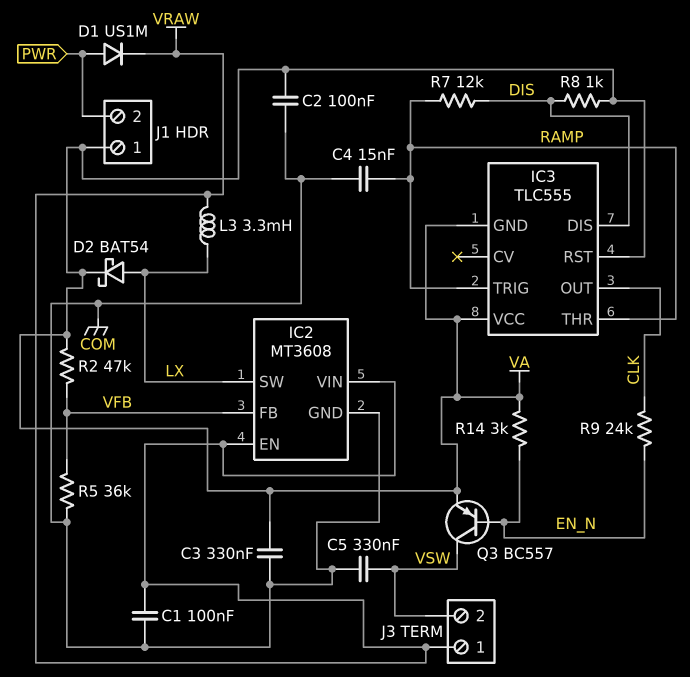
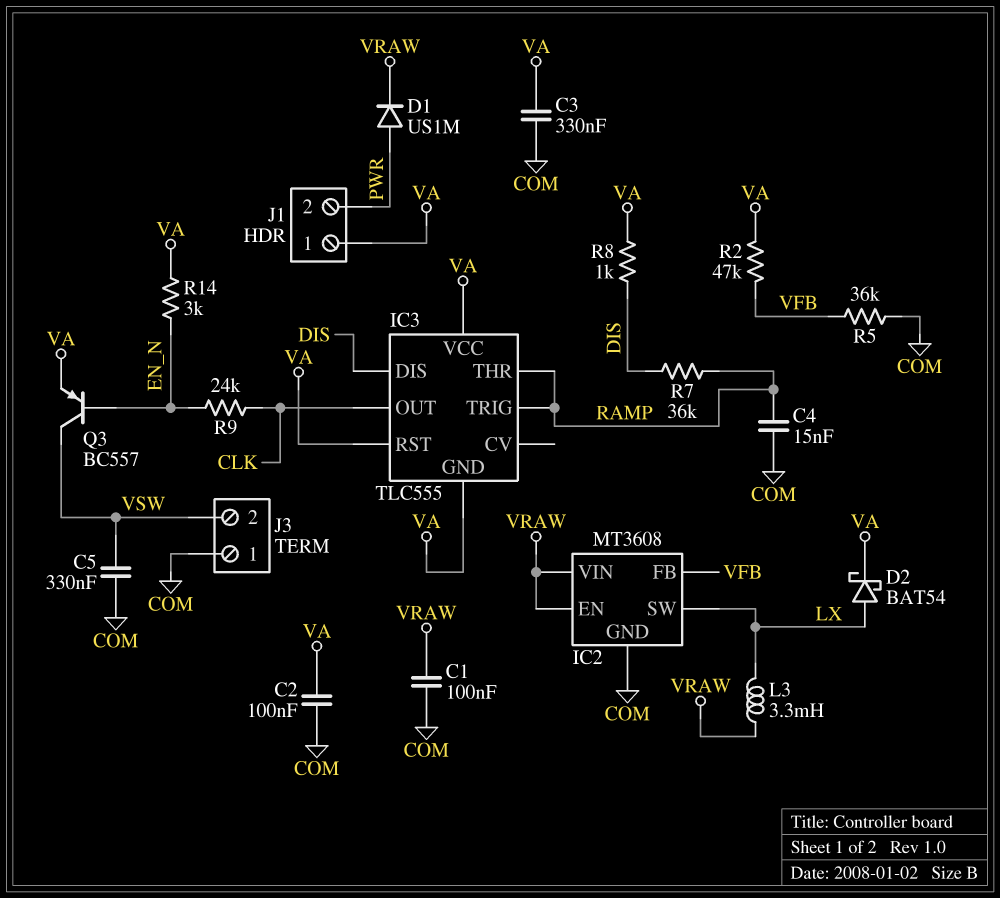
J3 pin 1: VRAW -> COM
R7: 12k (DIS, RAMP) -> 36k (DIS, RAMP)

